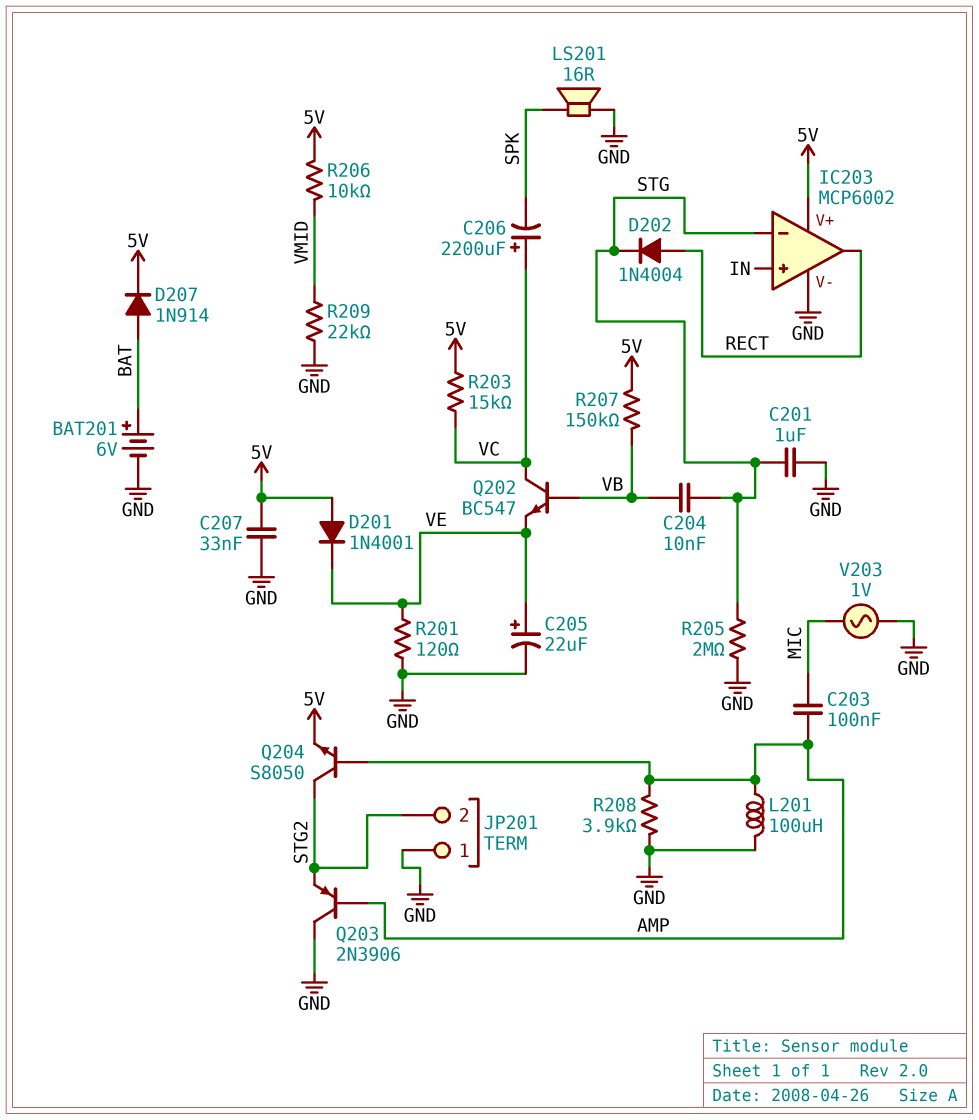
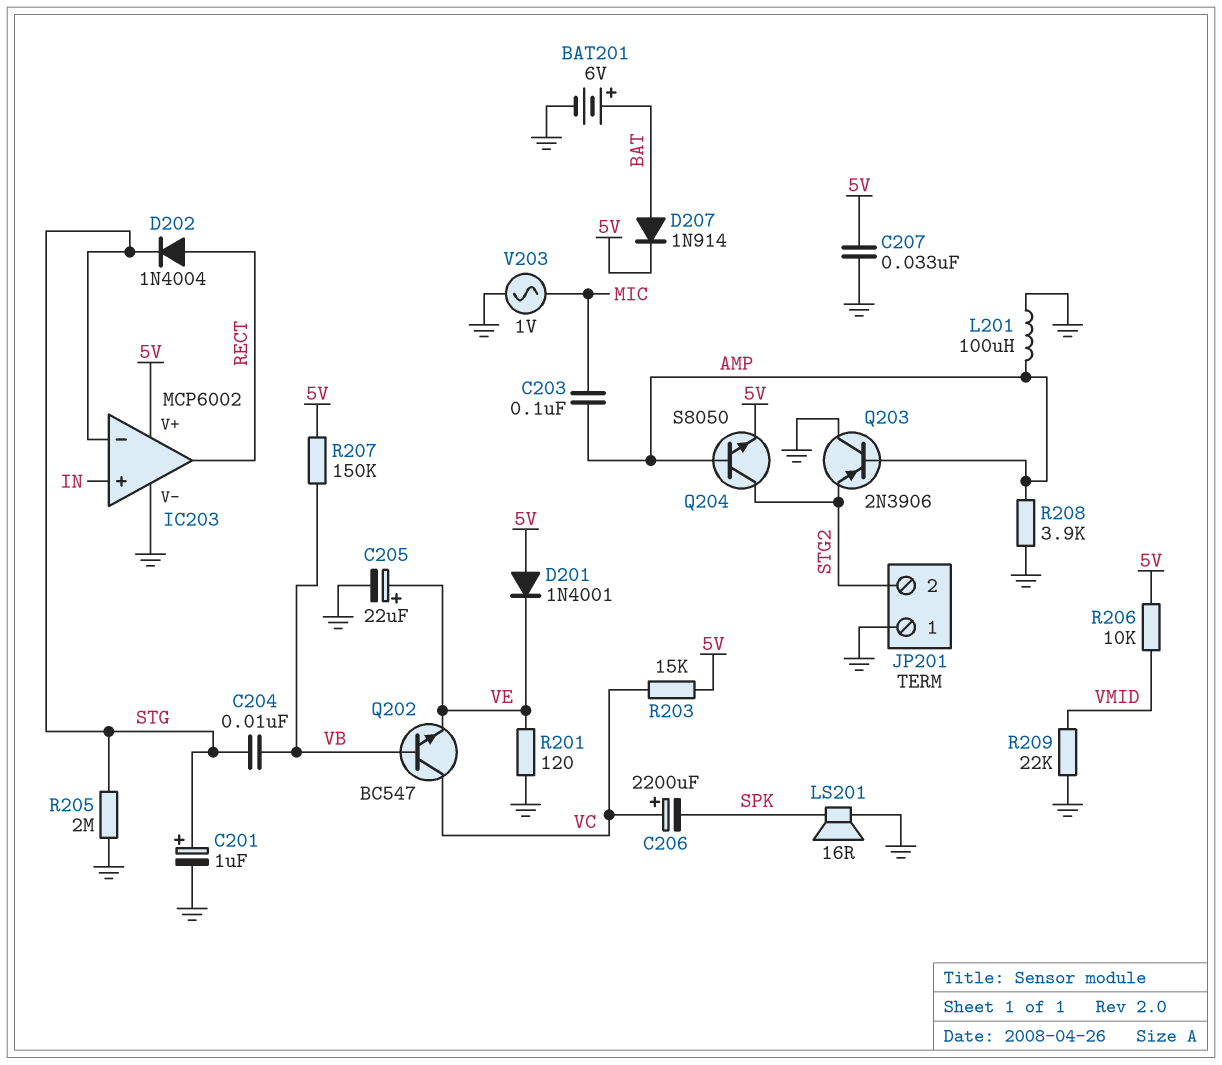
C201: 1uF (GND, STG) -> 1uF (plus STG, minus GND)

